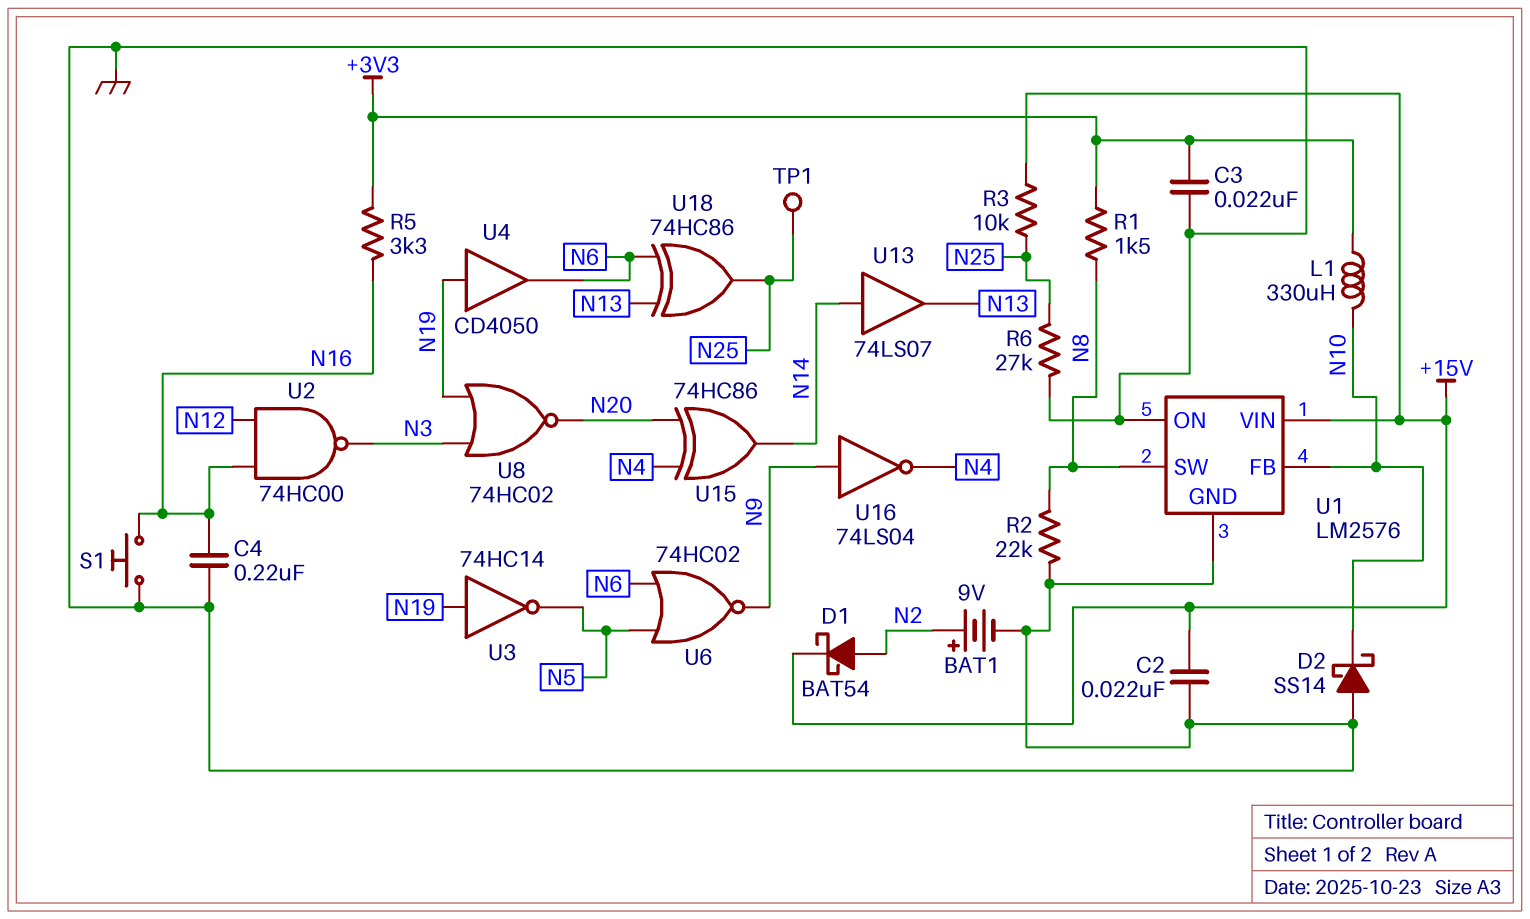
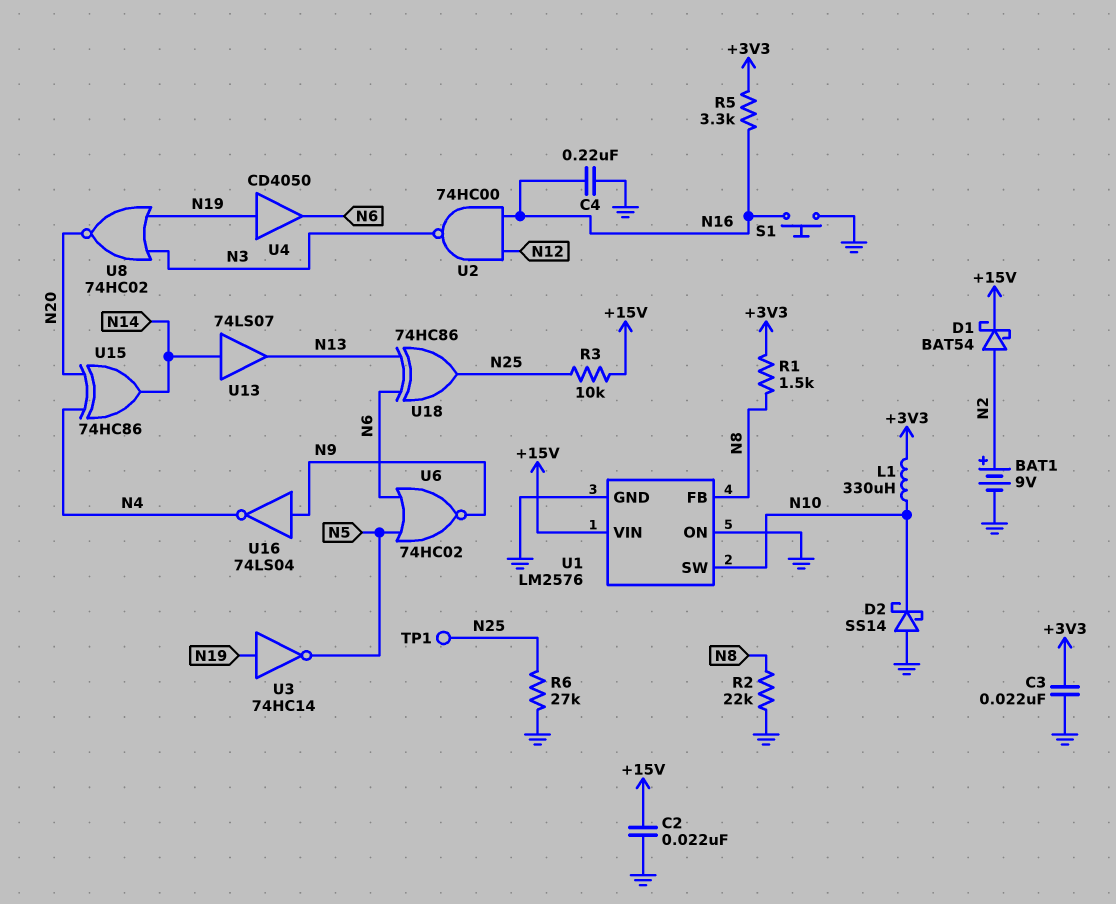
U1 pin FB: N10 -> N8
U1 pin SW: N8 -> N10

